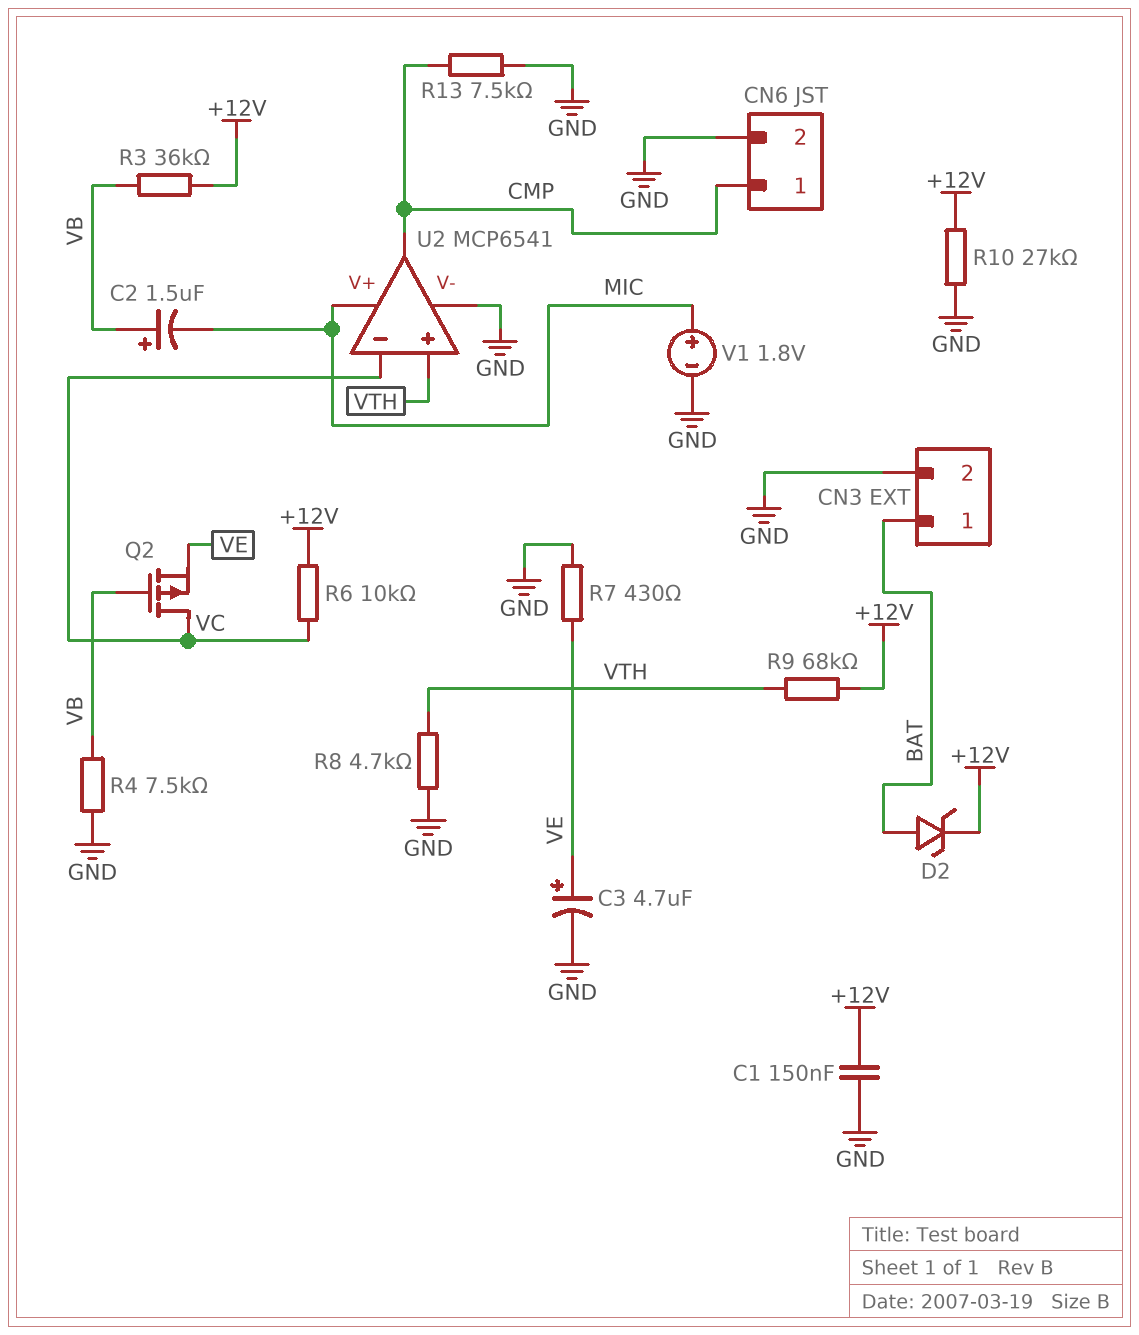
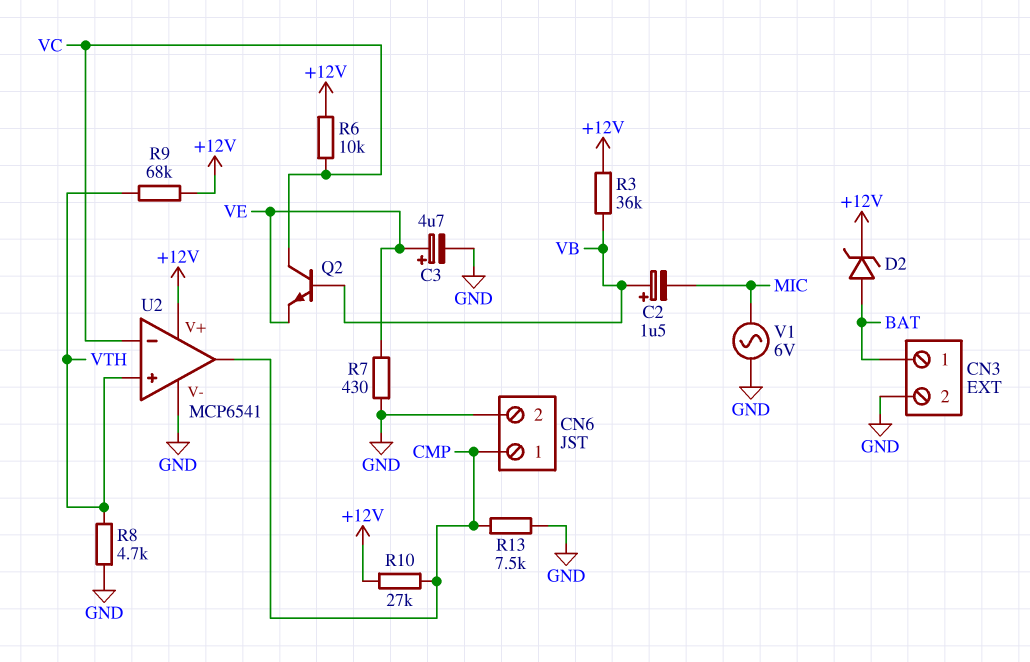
C1: 150nF (+12V, GND) -> none
Q2: PMOS (G VB, D VC, S VE) -> NPN (B VB, C VC, E VE)
R4: 7.5k (GND, VB) -> none
R10: 27k (+12V, GND) -> 27k (+12V, CMP)
U2 pin V+: MIC -> +12V
V1: 1.8V (plus MIC, minus GND) -> AC 6V (GND, MIC)

